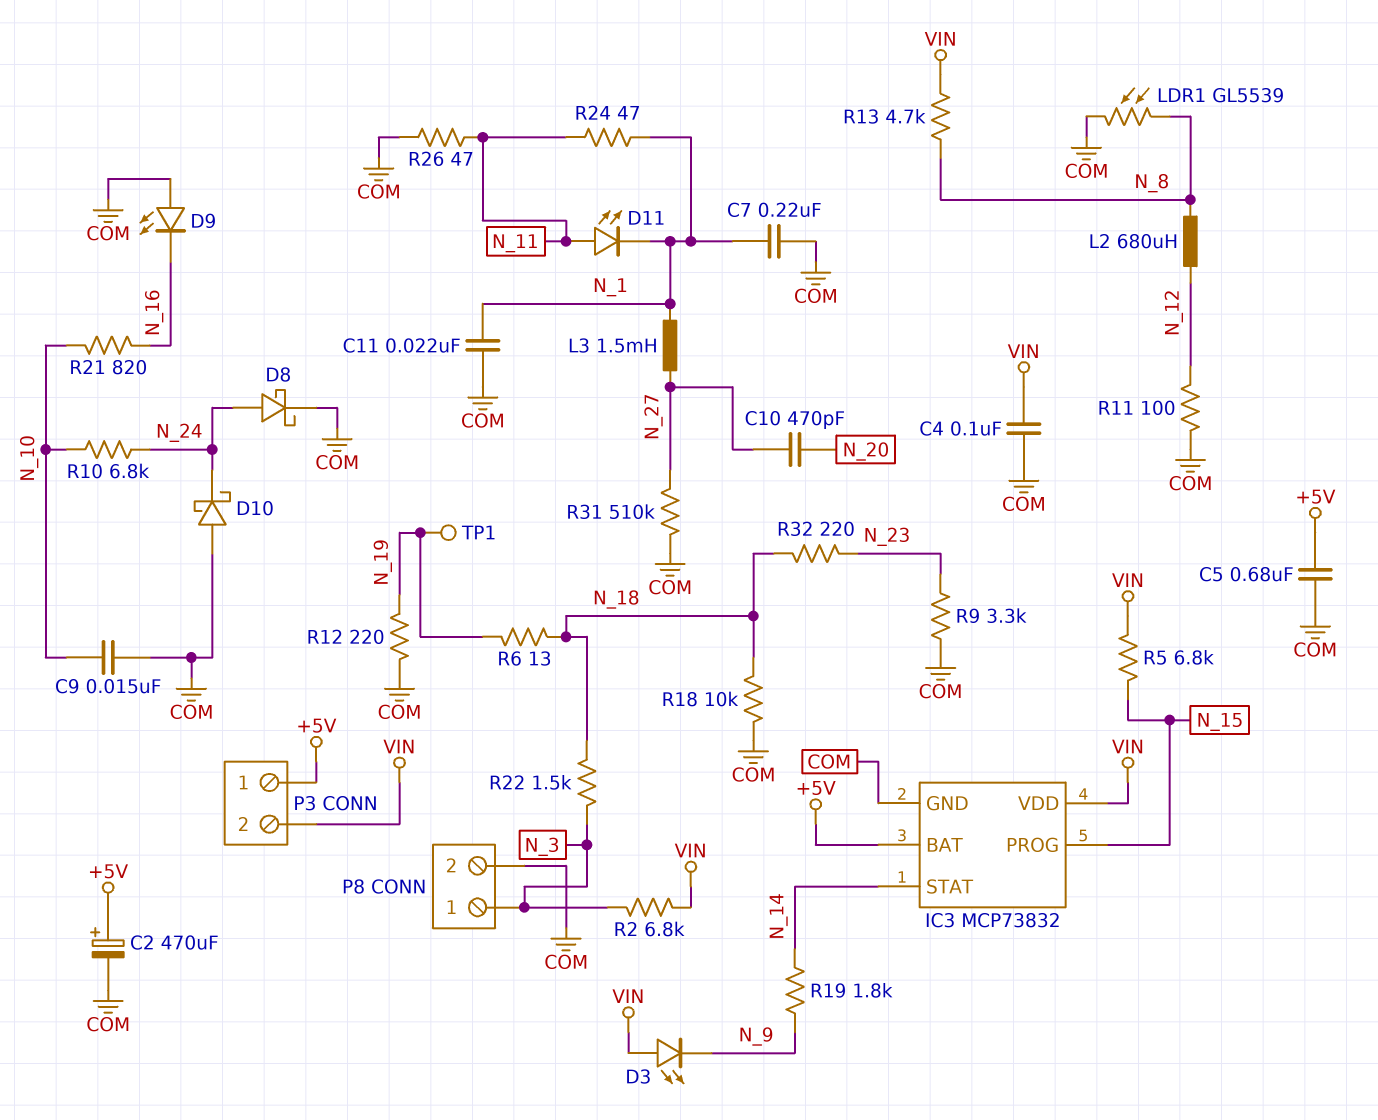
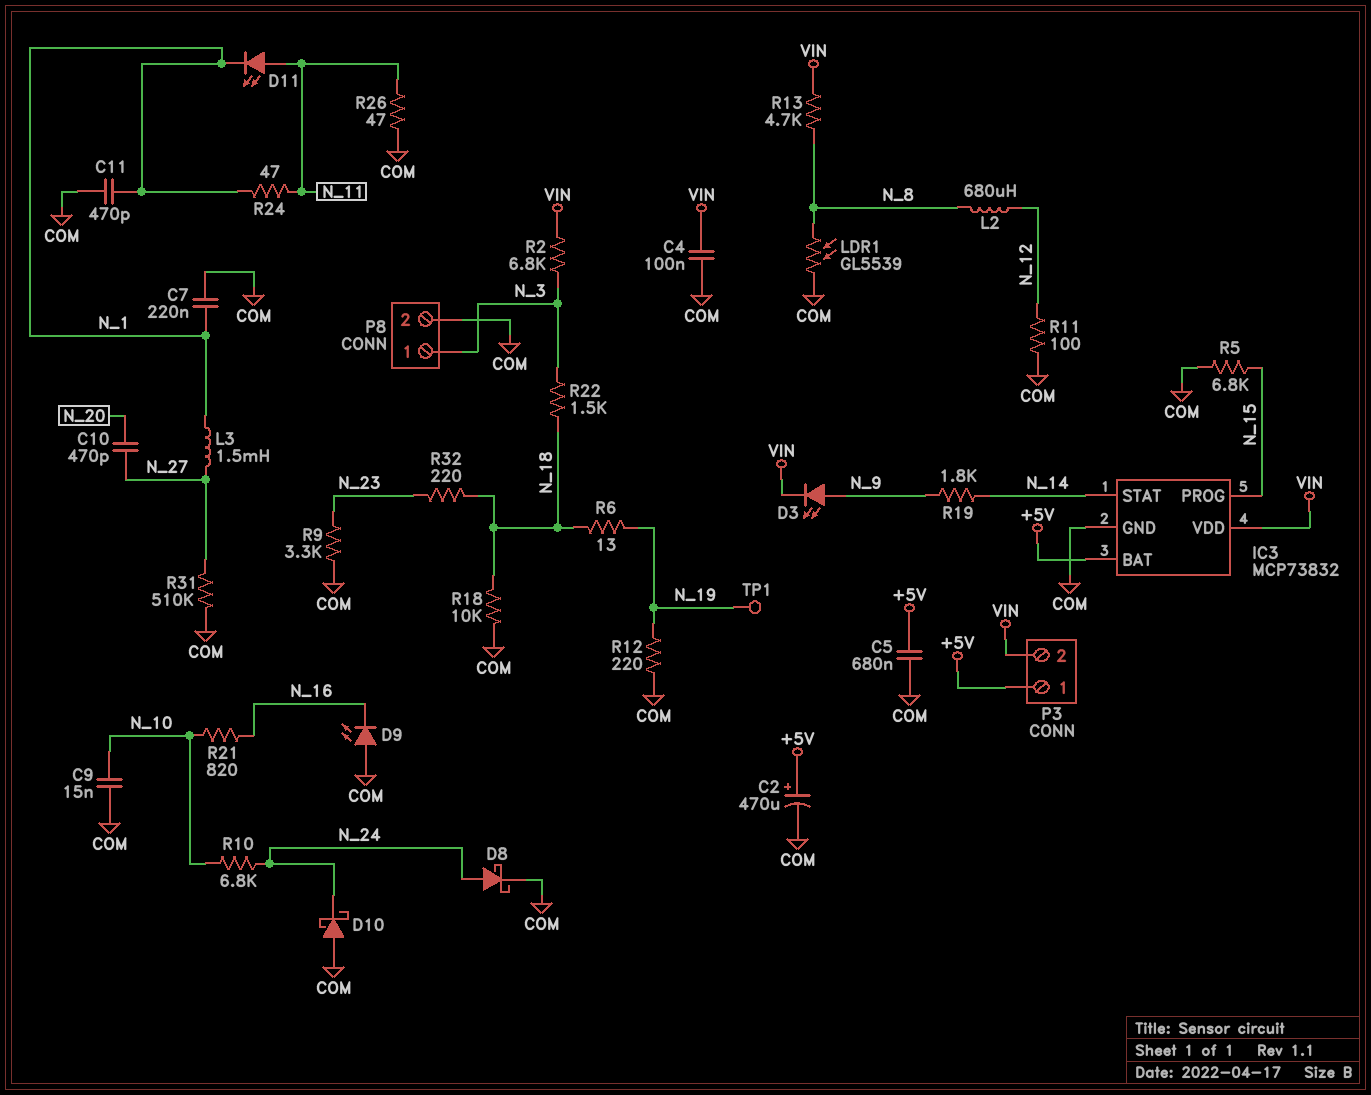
C11: 22nF (COM, N_1) -> 470pF (COM, N_1)
D3: LED (A VIN, K N_9) -> LED (A N_9, K VIN)
R5: 6.8k (N_15, VIN) -> 6.8k (COM, N_15)

